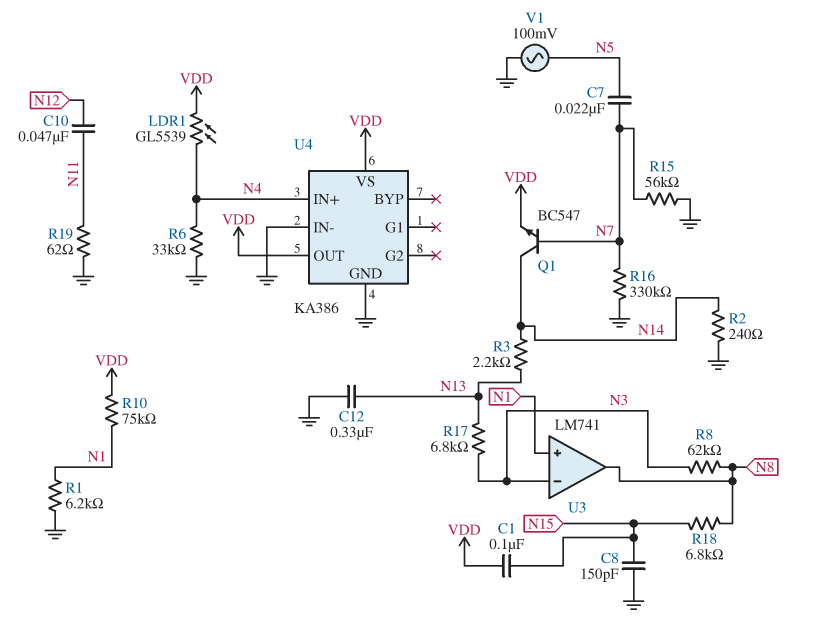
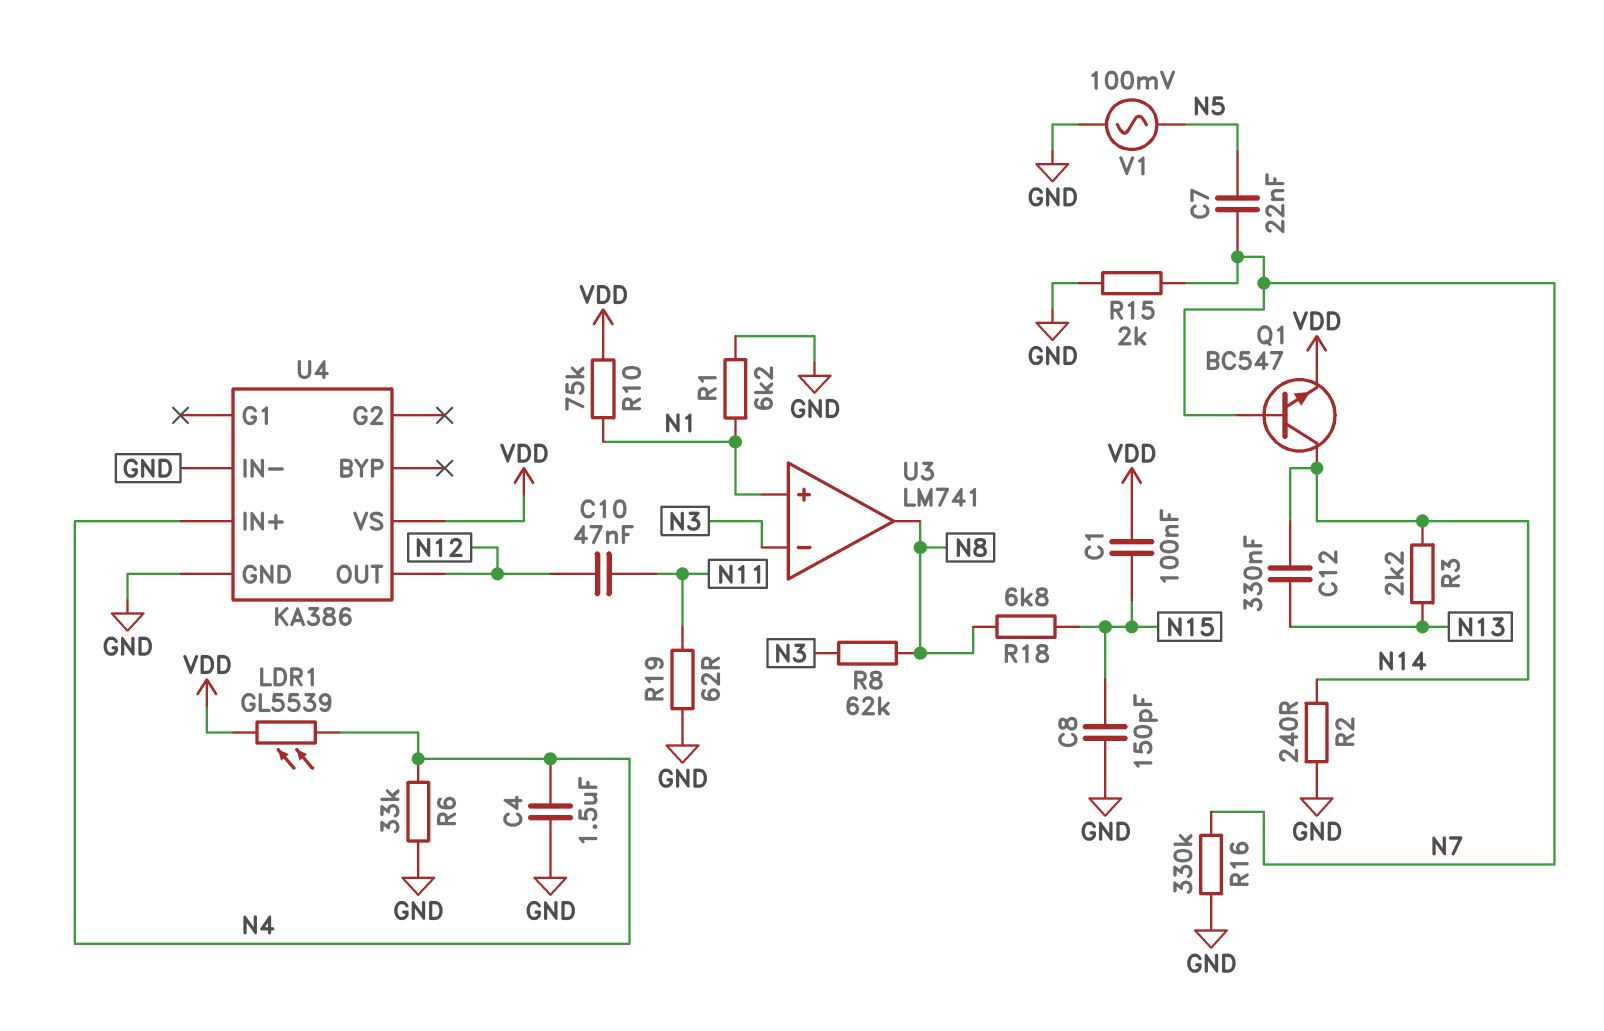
C4: none -> 1.5uF (GND, N4)
C12: 330nF (GND, N13) -> 330nF (N13, N14)
R15: 56k (GND, N7) -> 2k (GND, N7)
R17: 6.8k (N3, N13) -> none
U4 pin OUT: VDD -> N12

